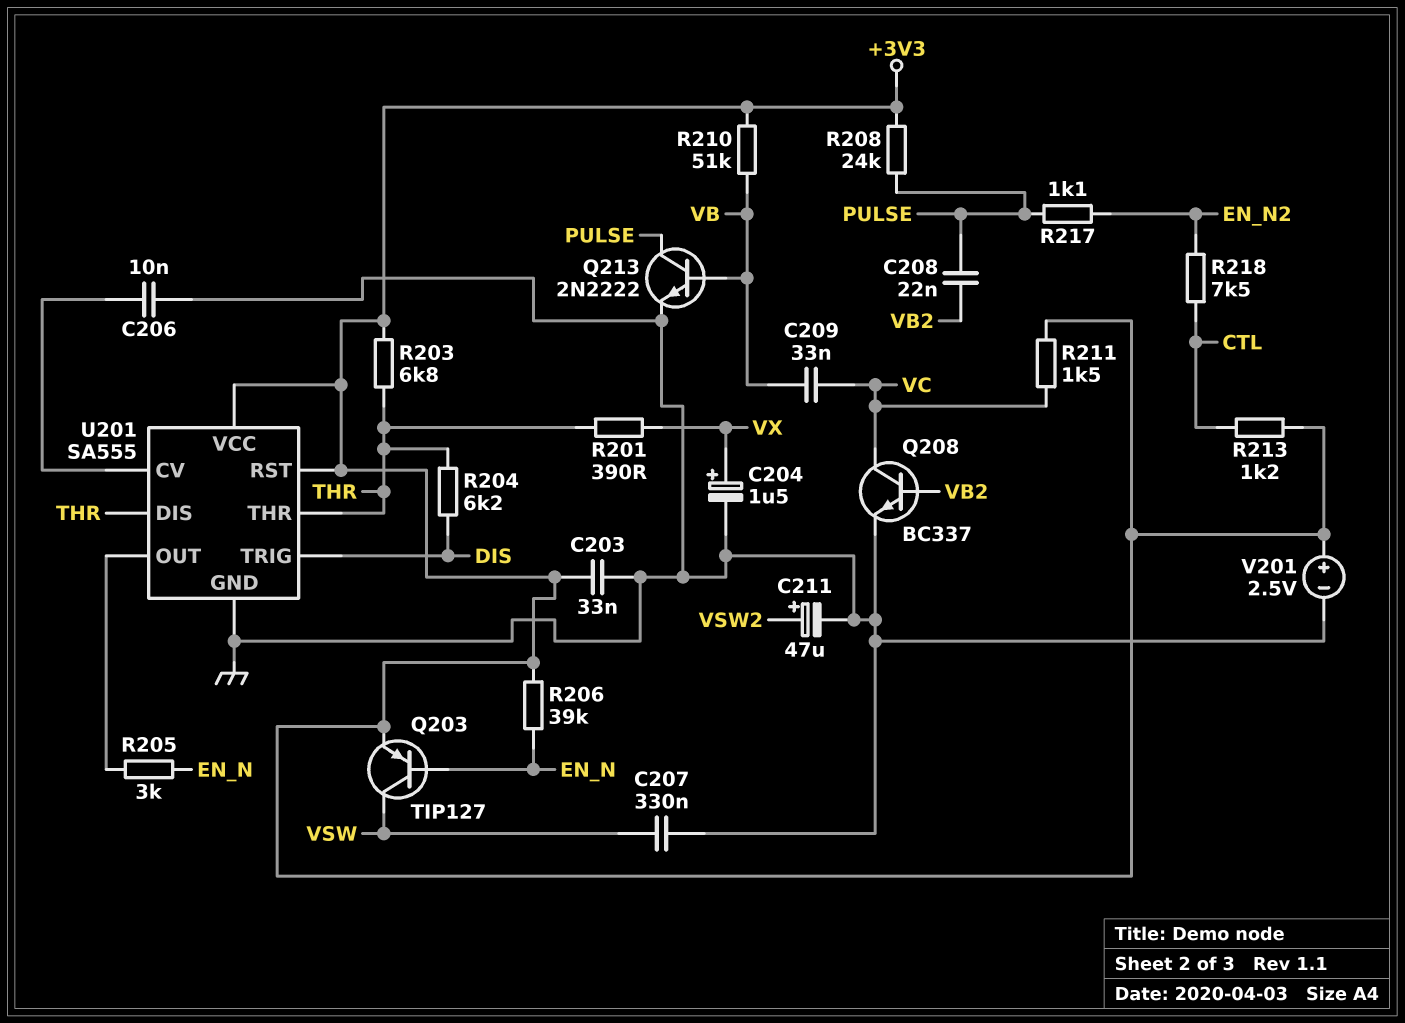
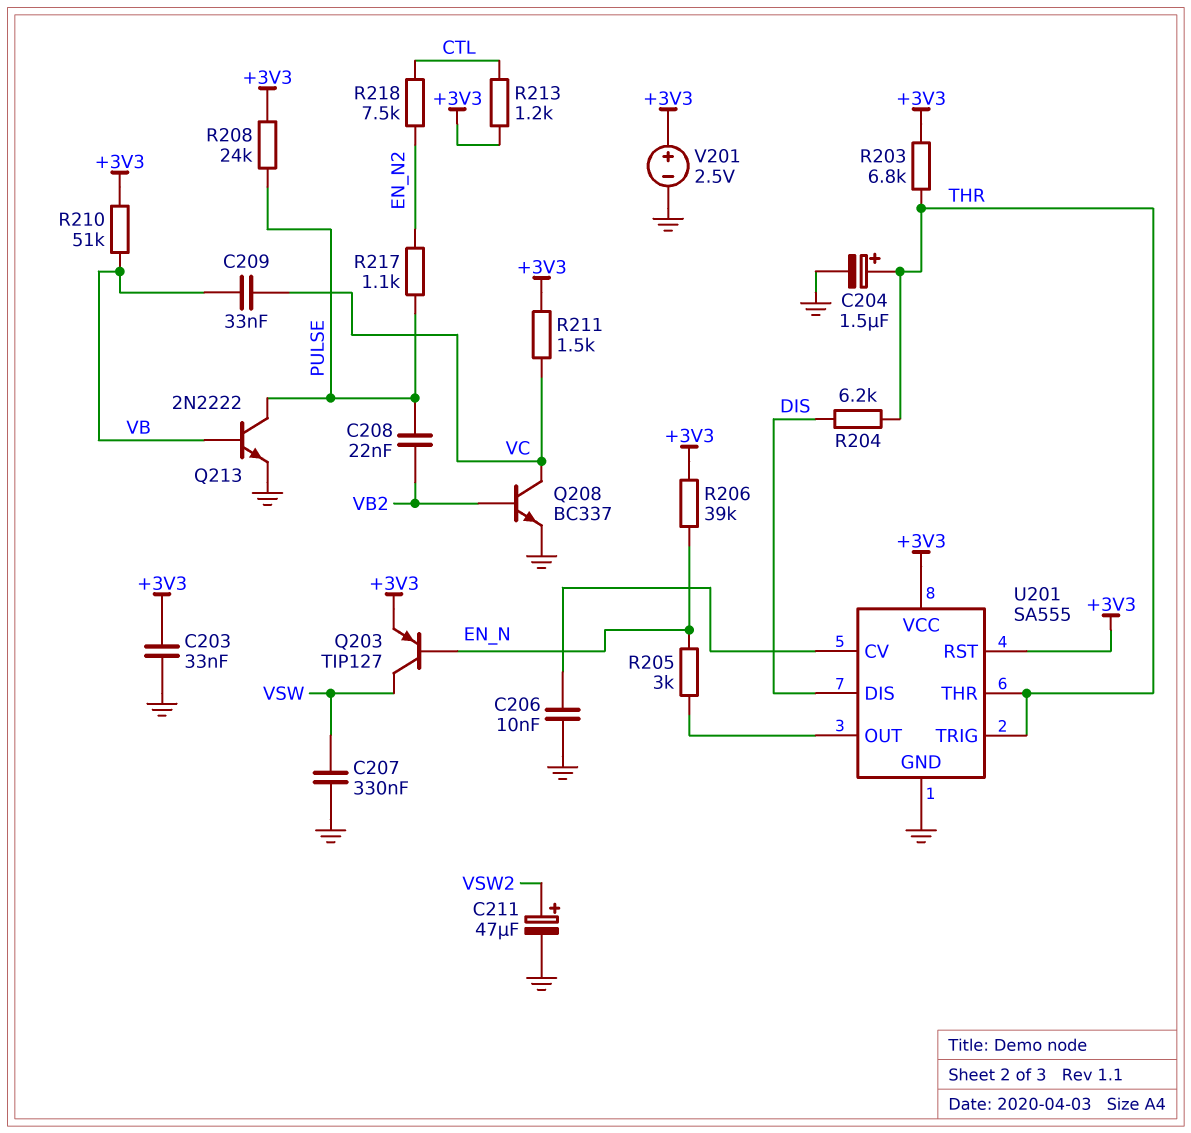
C204: 1.5uF (plus VX, minus GND) -> 1.5uF (plus THR, minus GND)
R201: 390 (THR, VX) -> none
U201 pin DIS: THR -> DIS
U201 pin TRIG: DIS -> THR

